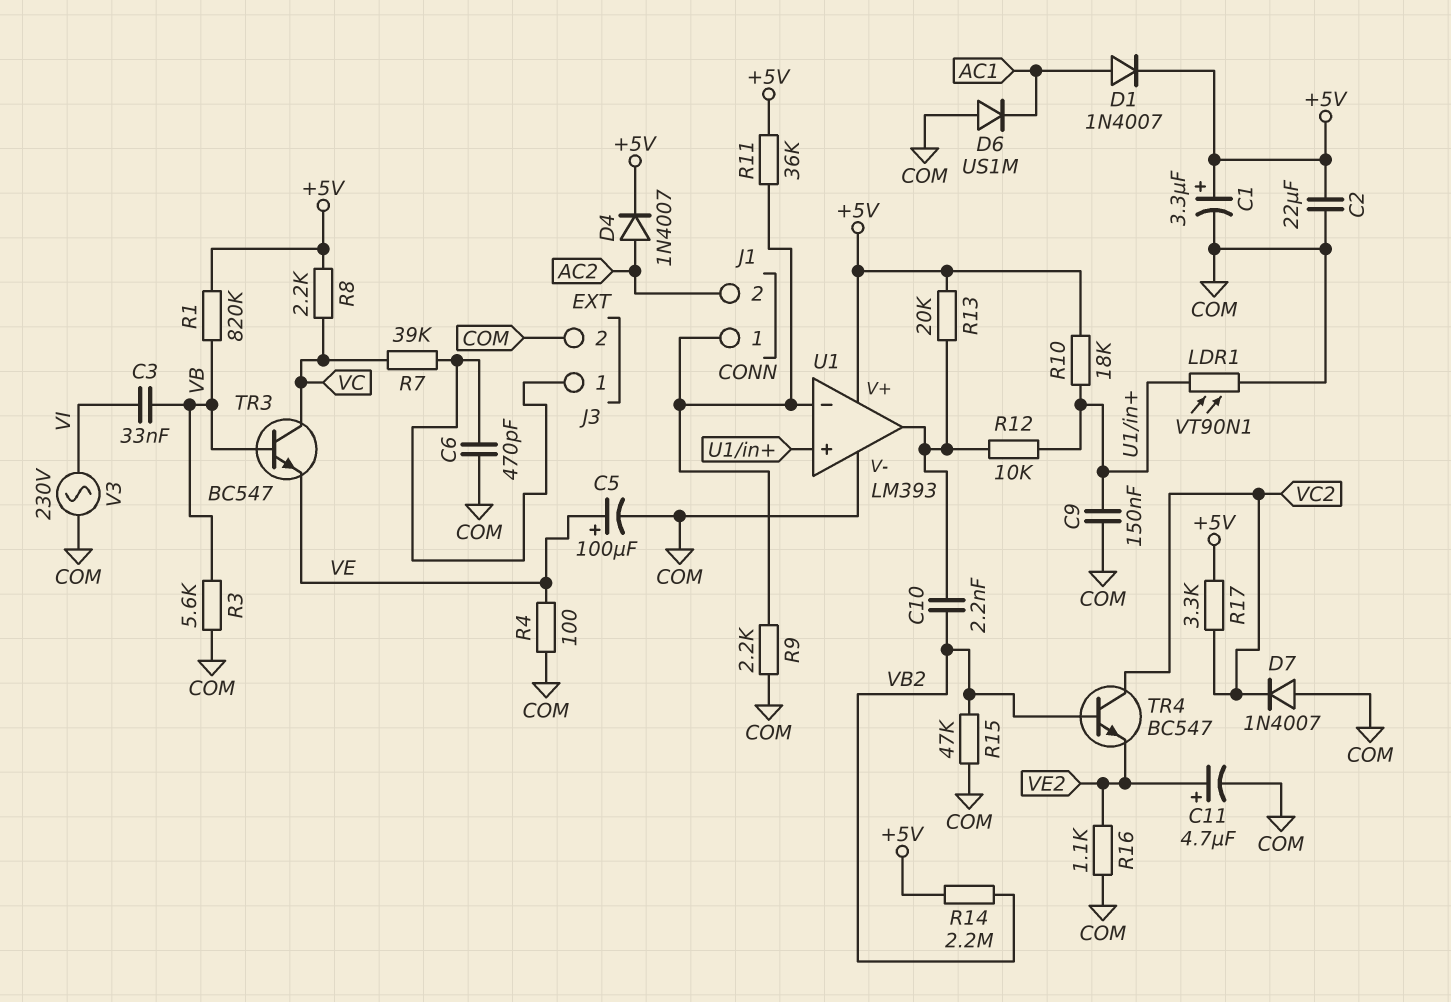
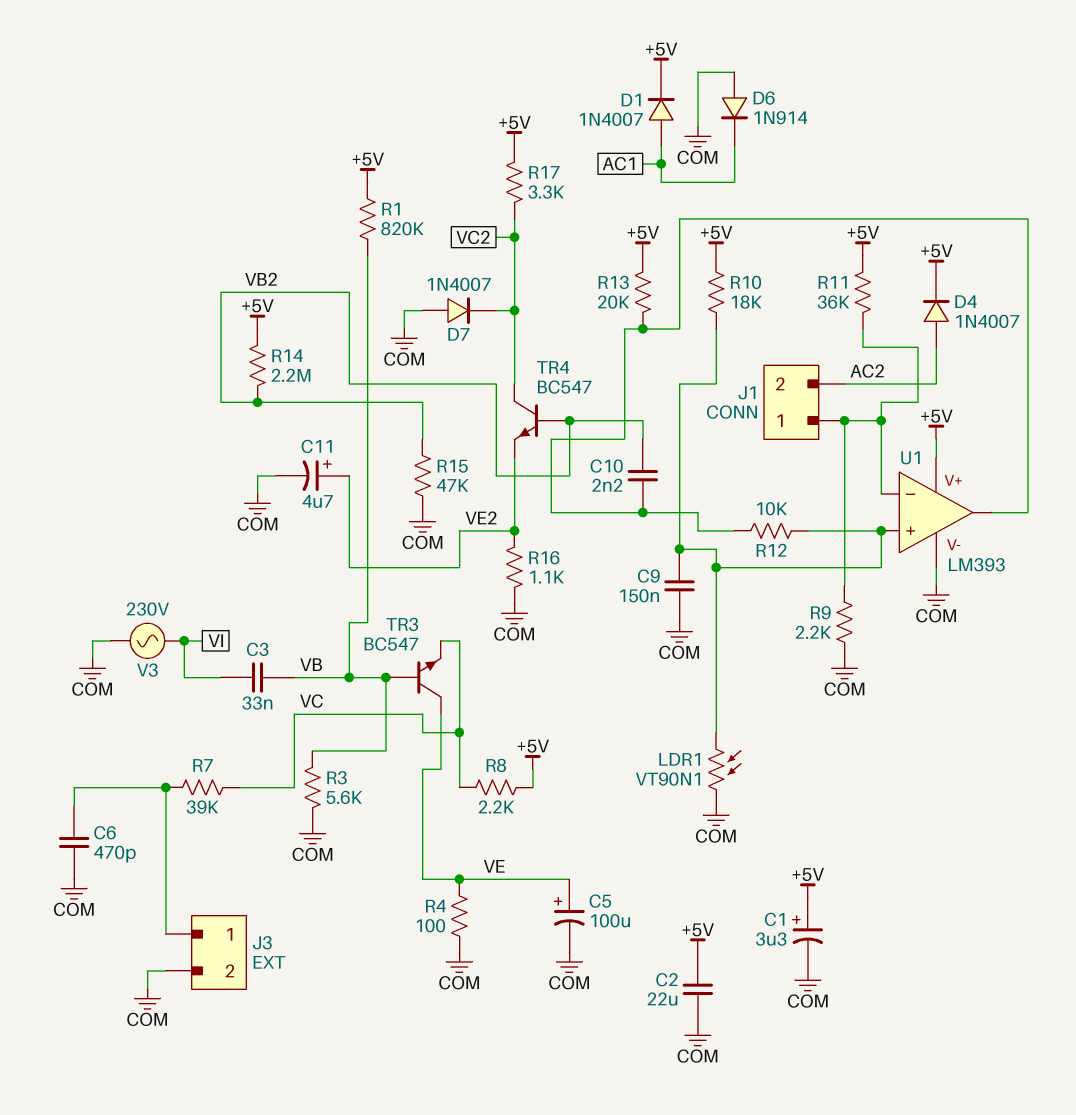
D6: diode US1M (A COM, K AC1) -> diode 1N914 (A COM, K AC1)
TR3: NPN BC547 (B VB, C VC, E VE) -> NPN BC547 (B VB, C VE, E VC)

